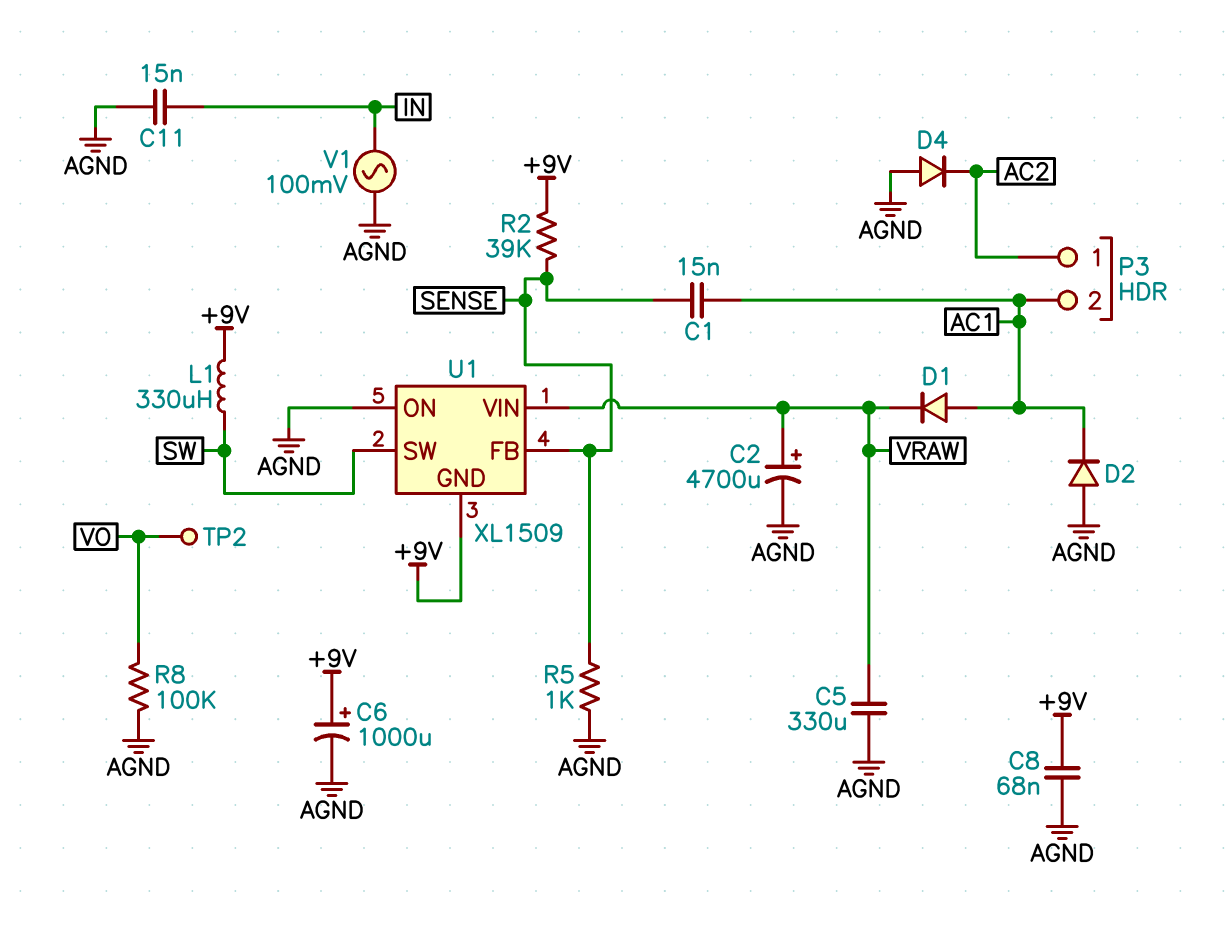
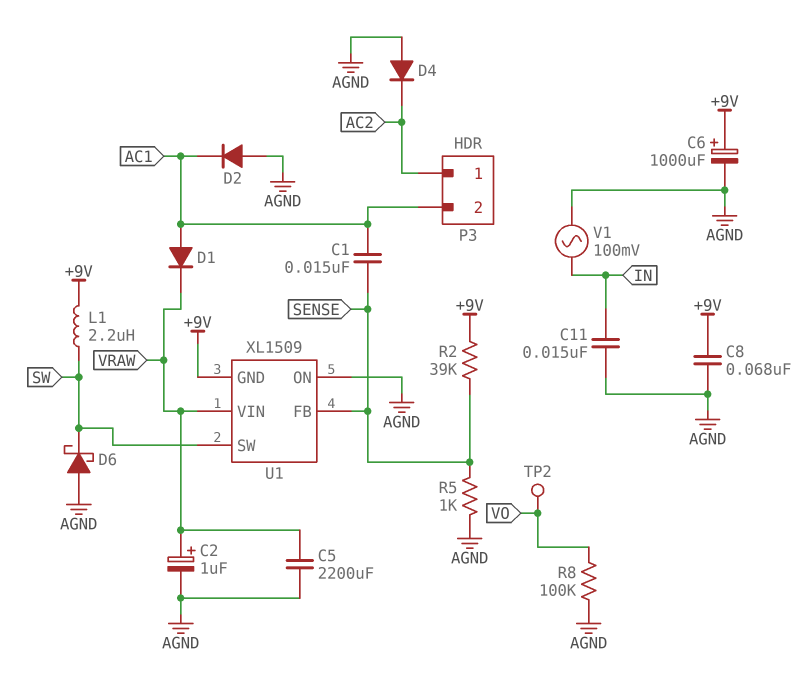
C2: 4700uF (plus VRAW, minus AGND) -> 1uF (plus VRAW, minus AGND)
C5: 330uF (AGND, VRAW) -> 2200uF (AGND, VRAW)
D6: none -> schottky (A AGND, K SW)
L1: 330uH (+9V, SW) -> 2.2uH (+9V, SW)

